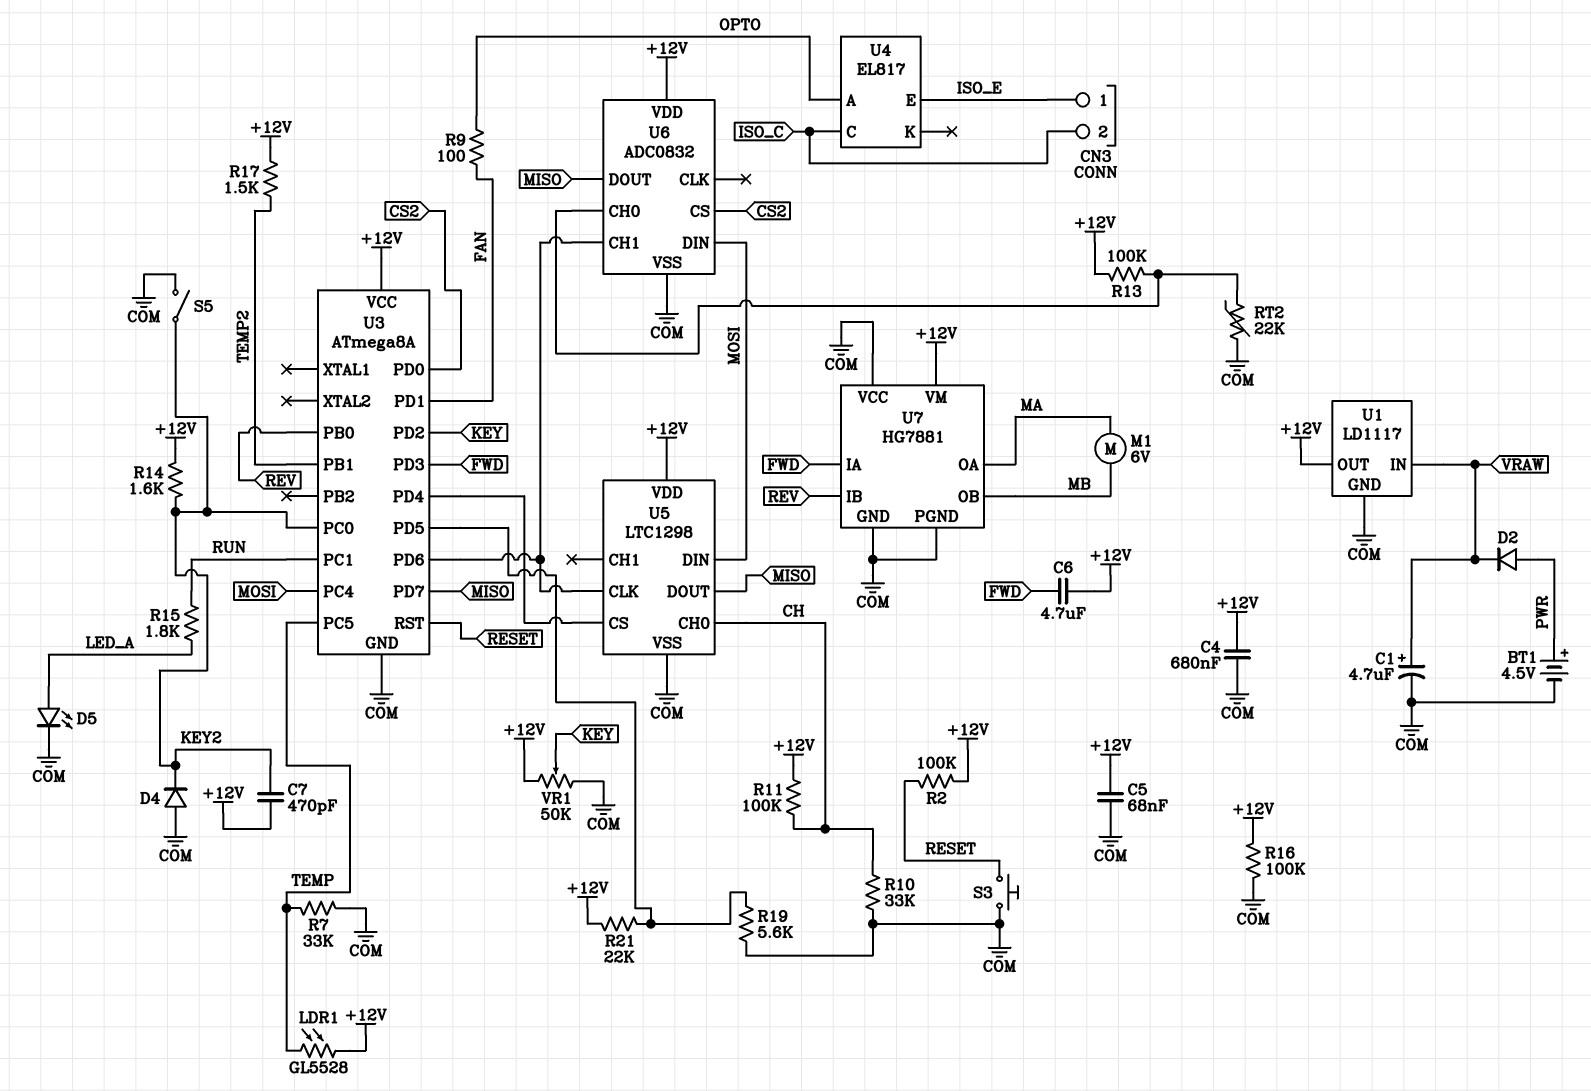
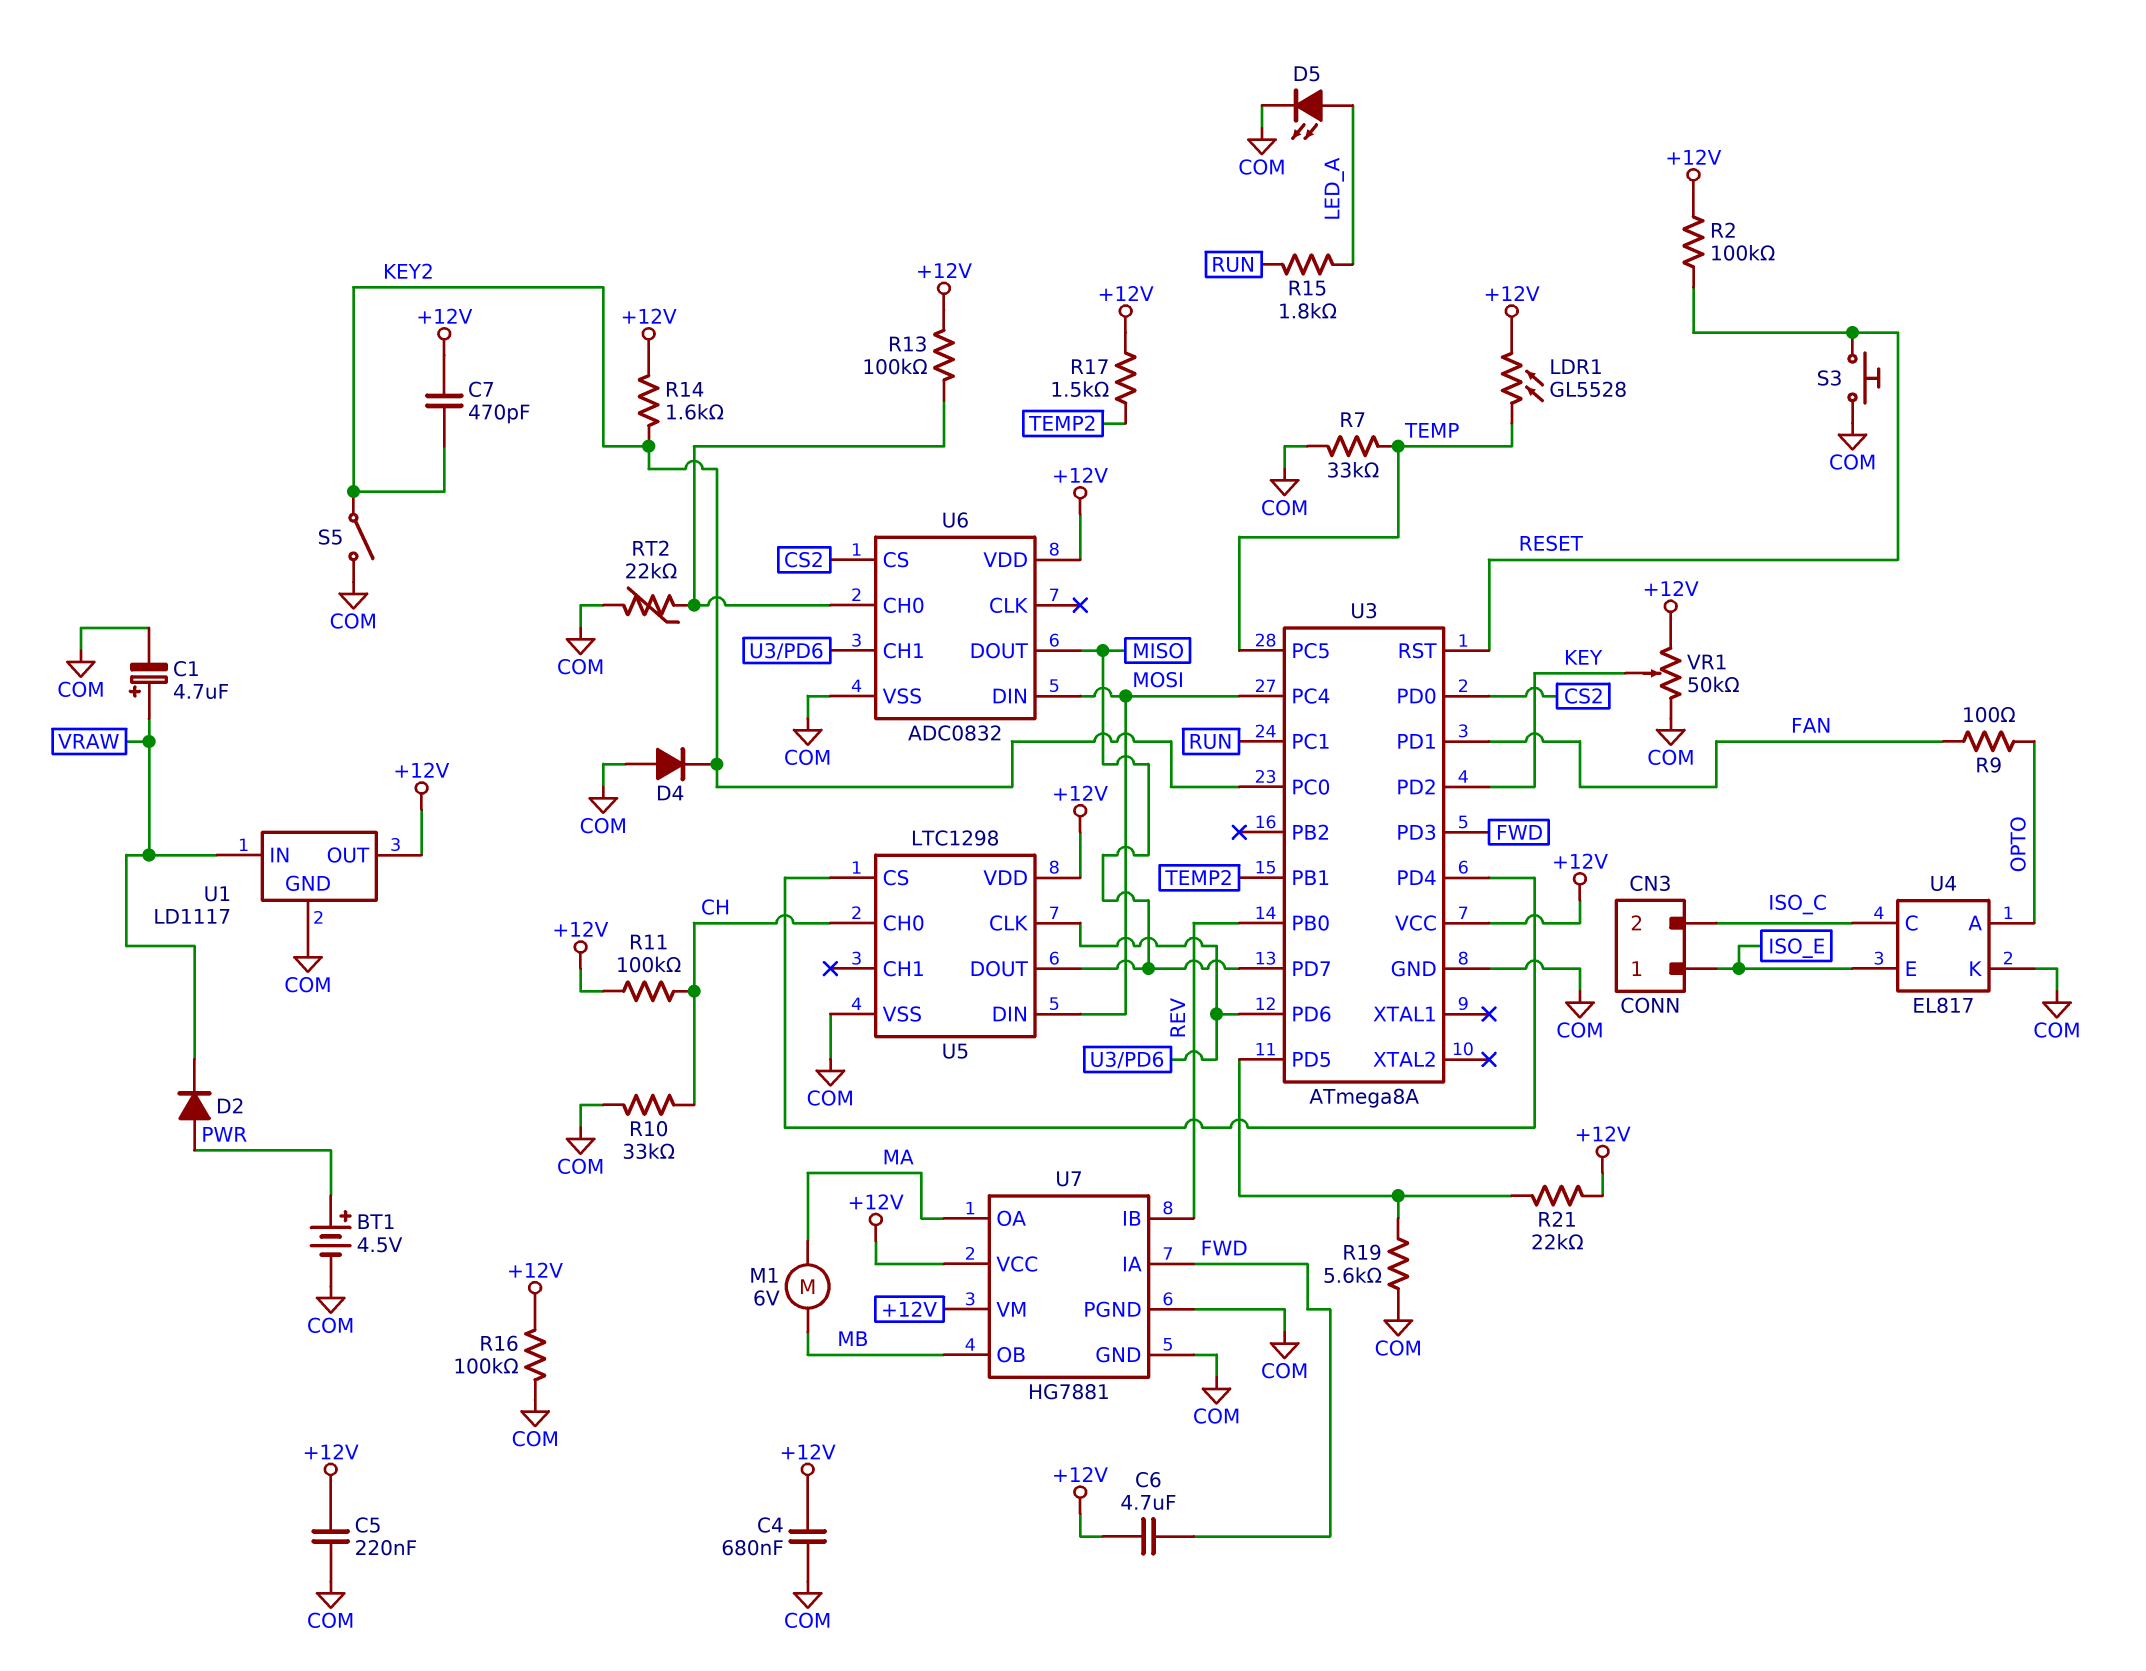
C5: 68nF (+12V, COM) -> 220nF (+12V, COM)
U4 pin K: none -> COM
U7 pin VCC: COM -> +12V

